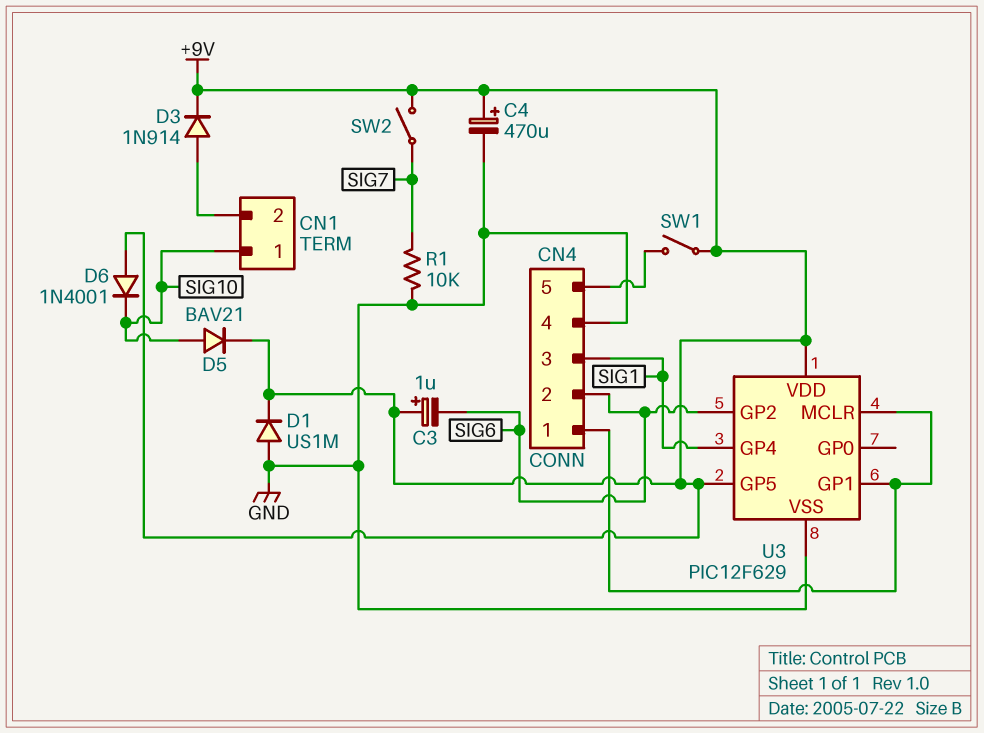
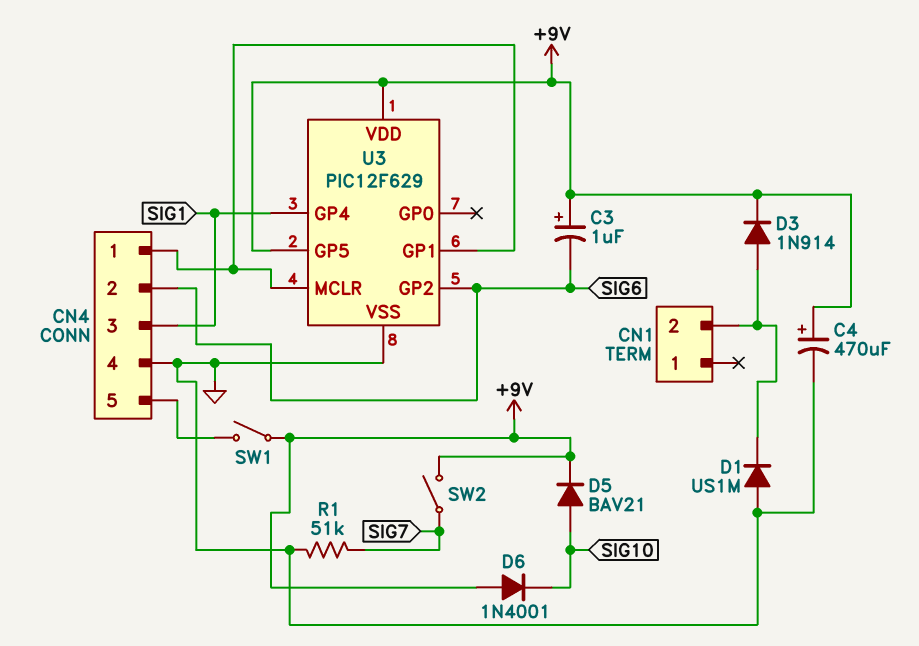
CN1 pin 1: SIG10 -> none
D1: diode US1M (A GND, K +9V) -> diode US1M (A GND, K CN1/2)
R1: 10k (GND, SIG7) -> 51k (GND, SIG7)

